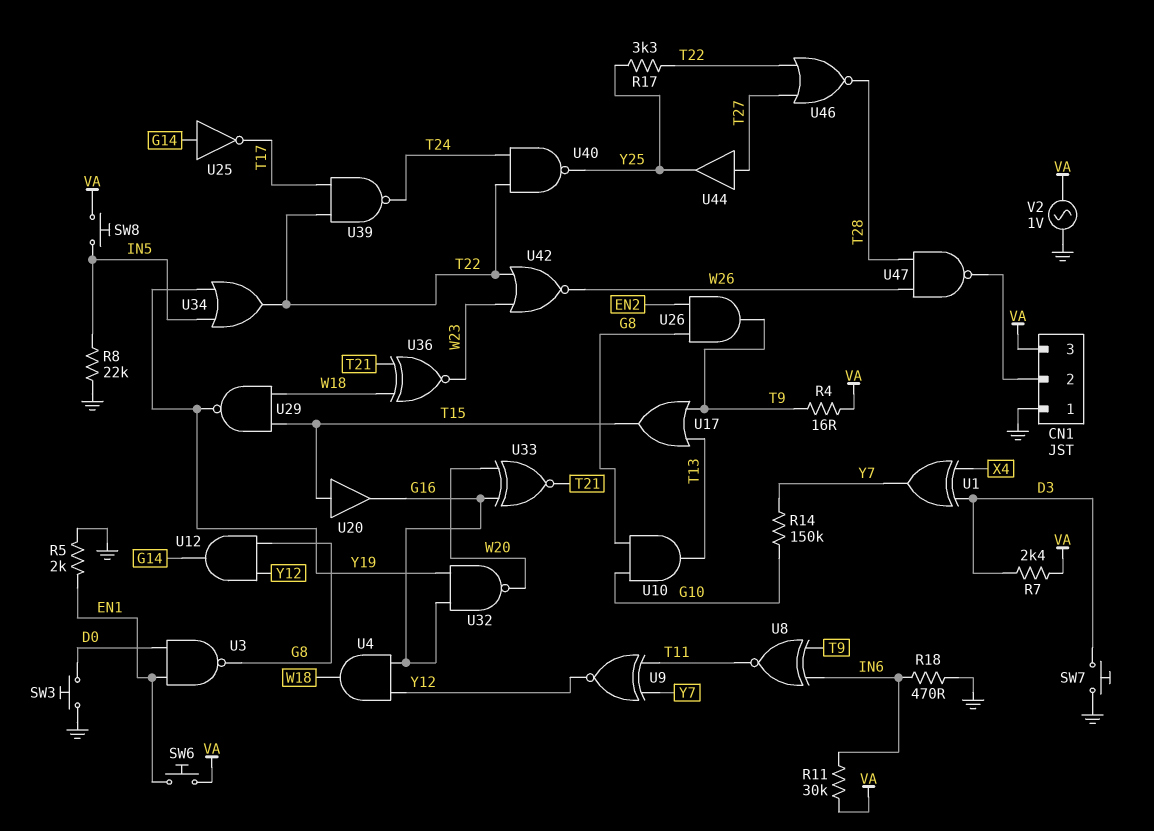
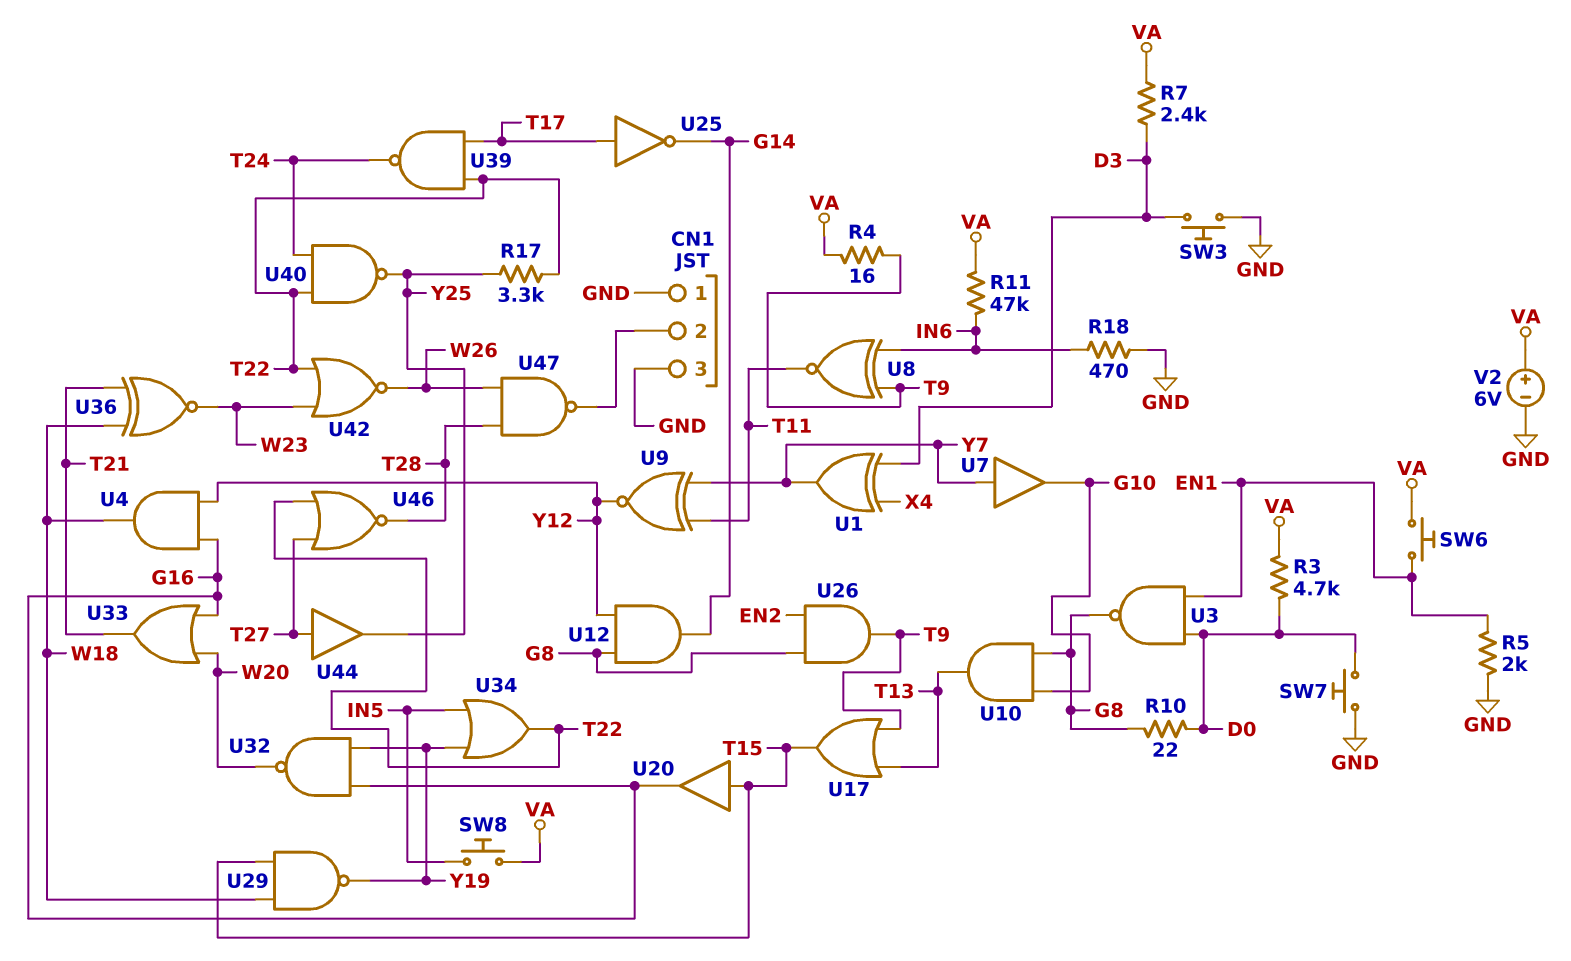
CN1 pin 3: VA -> GND
R3: none -> 4.7k (D0, VA)
R8: 22k (GND, IN5) -> none
R10: none -> 22 (D0, G8)
R11: 30k (IN6, VA) -> 47k (IN6, VA)
R14: 150k (G10, Y7) -> none
SW3: button (D0, GND) -> button (D3, GND)
SW7: button (D3, GND) -> button (D0, GND)
U7: none -> buffer (in Y7, out G10)
U25: NOT (in G14, out T17) -> NOT (in T17, out G14)
U33: XNOR (in G16, in W20, out T21) -> OR (in G16, in W20, out T21)
V2: AC 1V (GND, VA) -> 6V (plus VA, minus GND)

